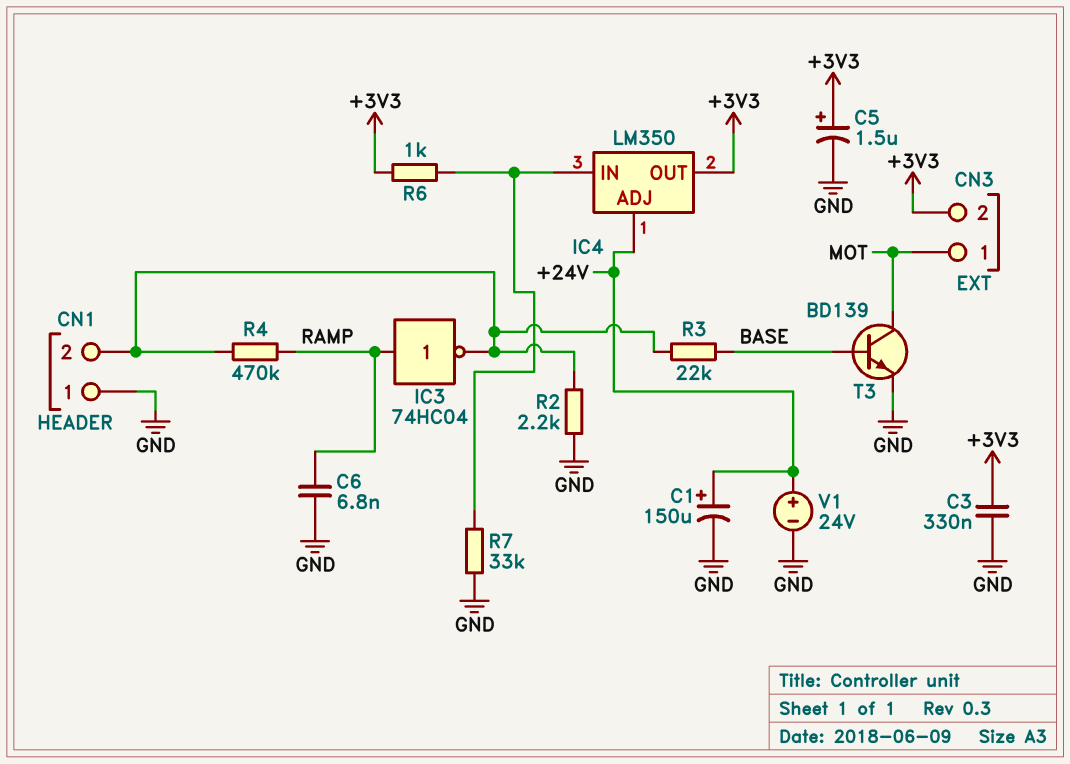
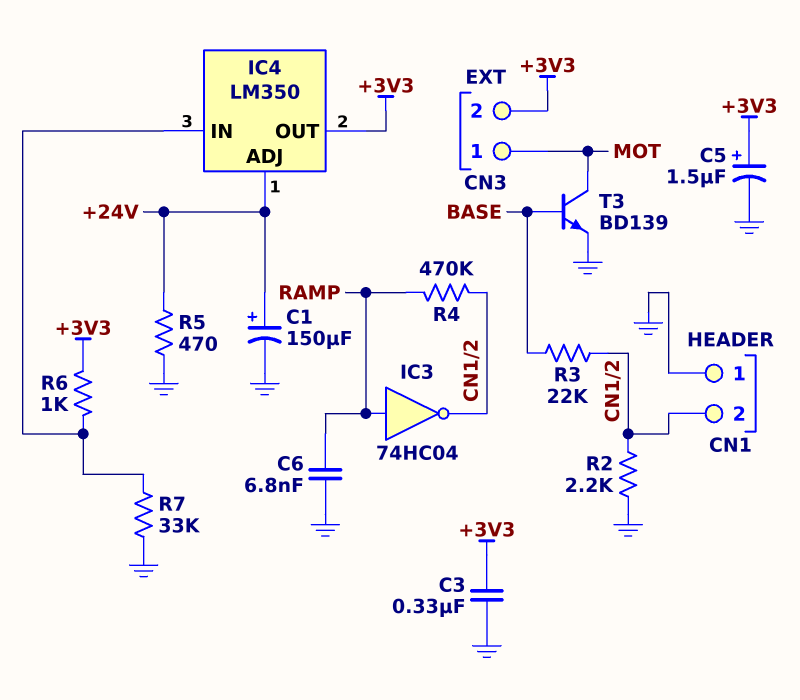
R5: none -> 470 (+24V, GND)
V1: 24V (plus +24V, minus GND) -> none

